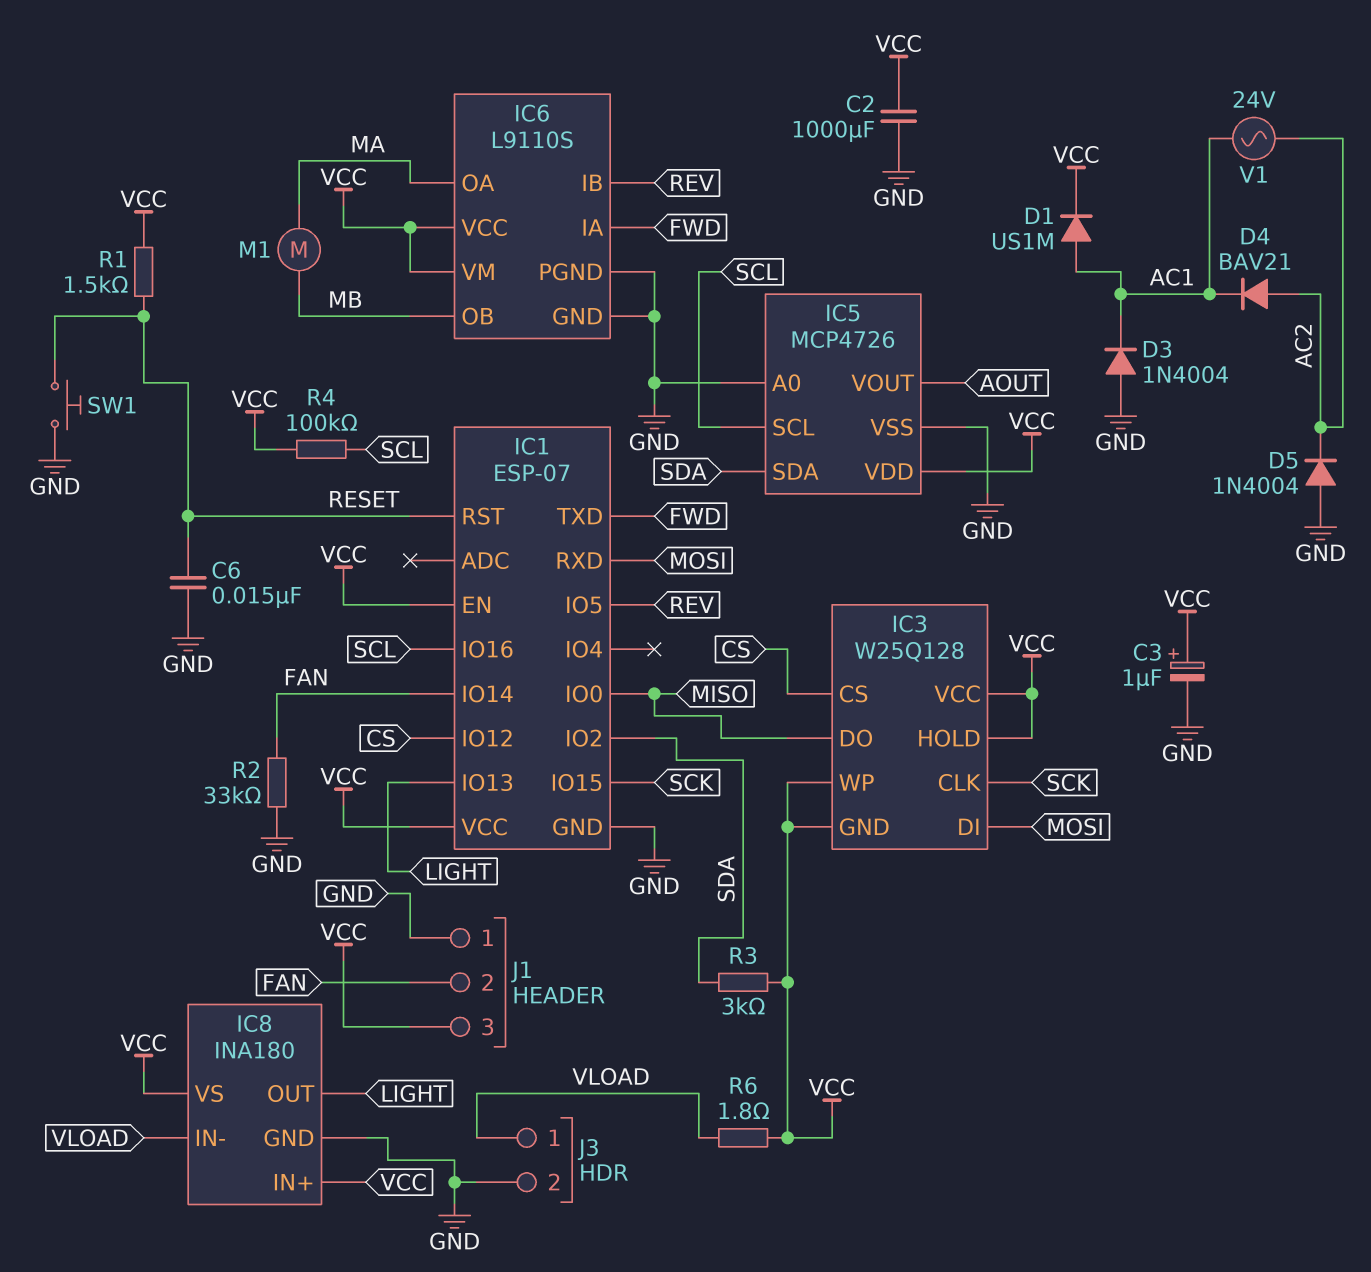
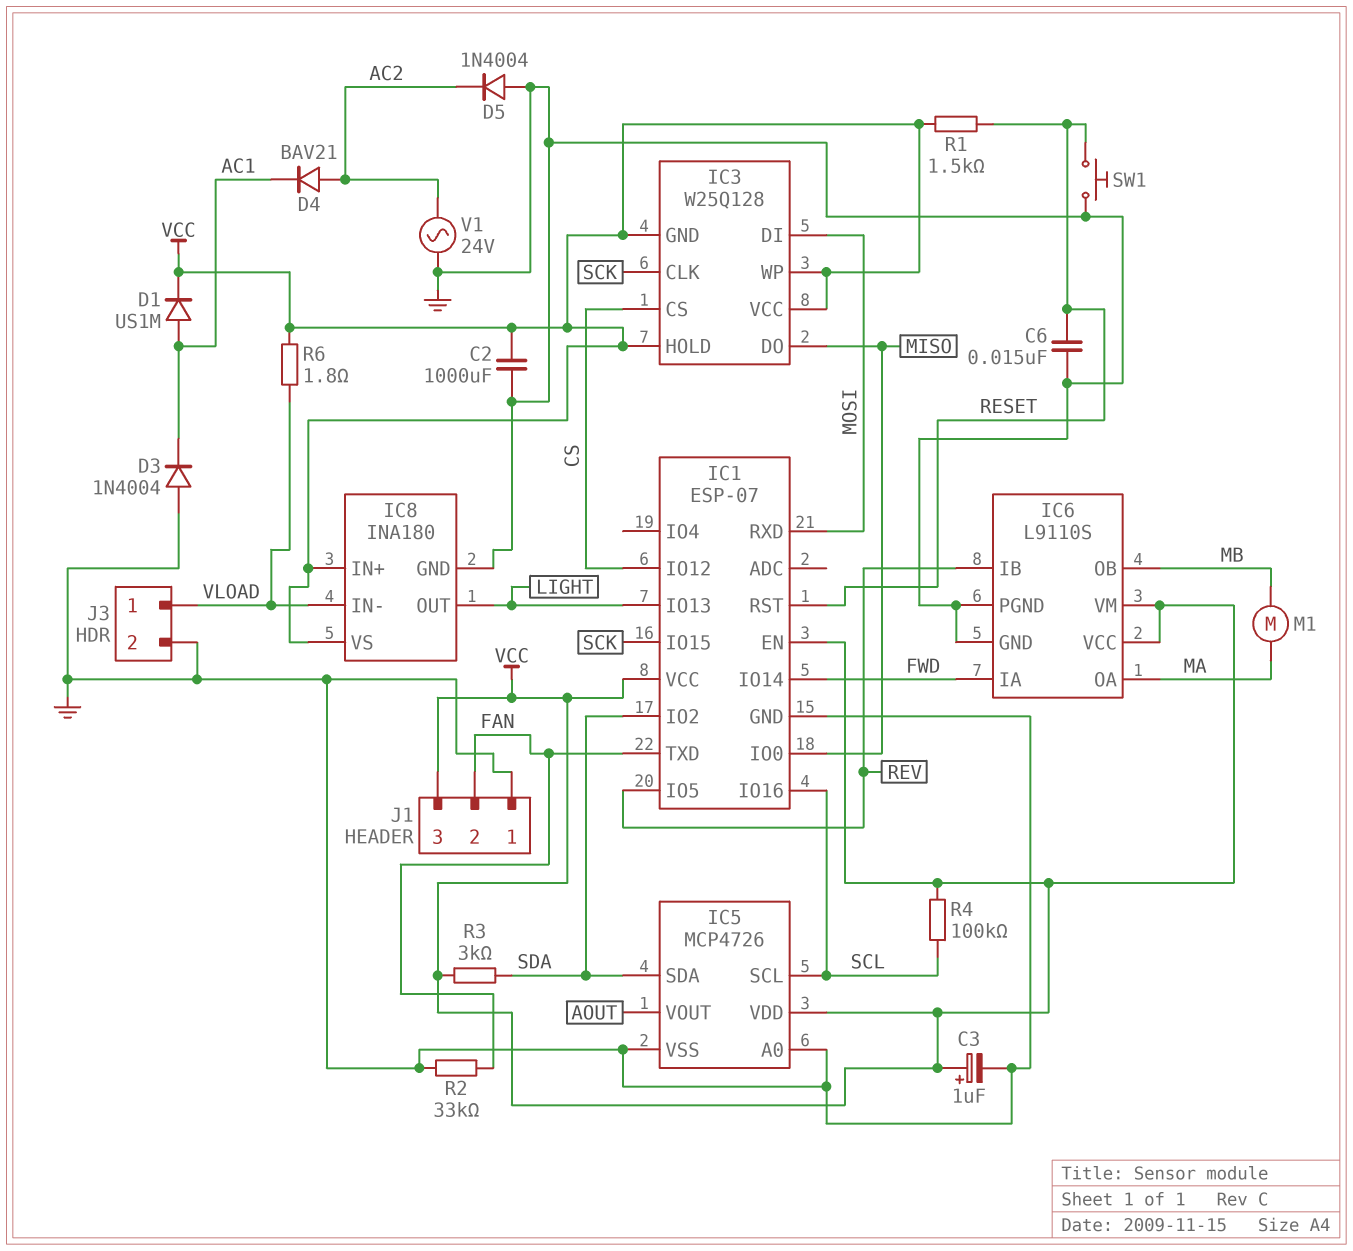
IC1 pin IO14: FAN -> FWD
IC1 pin TXD: FWD -> FAN
V1: AC 24V (AC1, AC2) -> AC 24V (AC2, GND)

